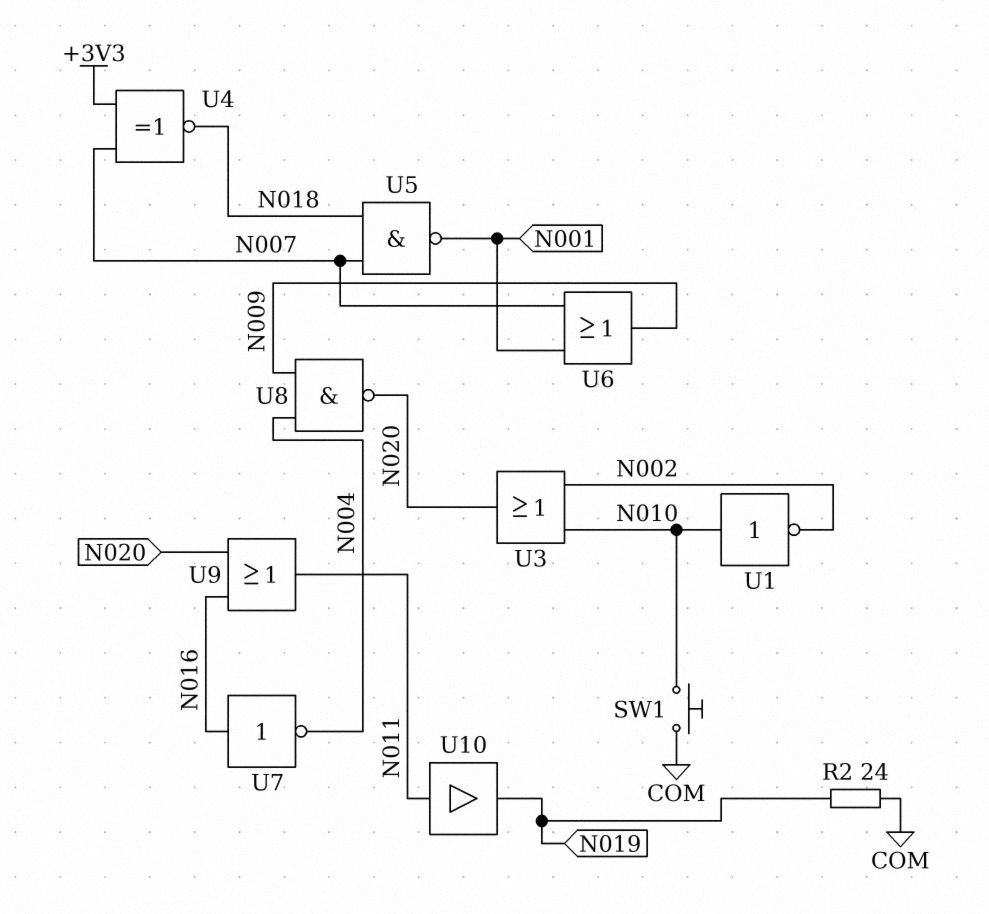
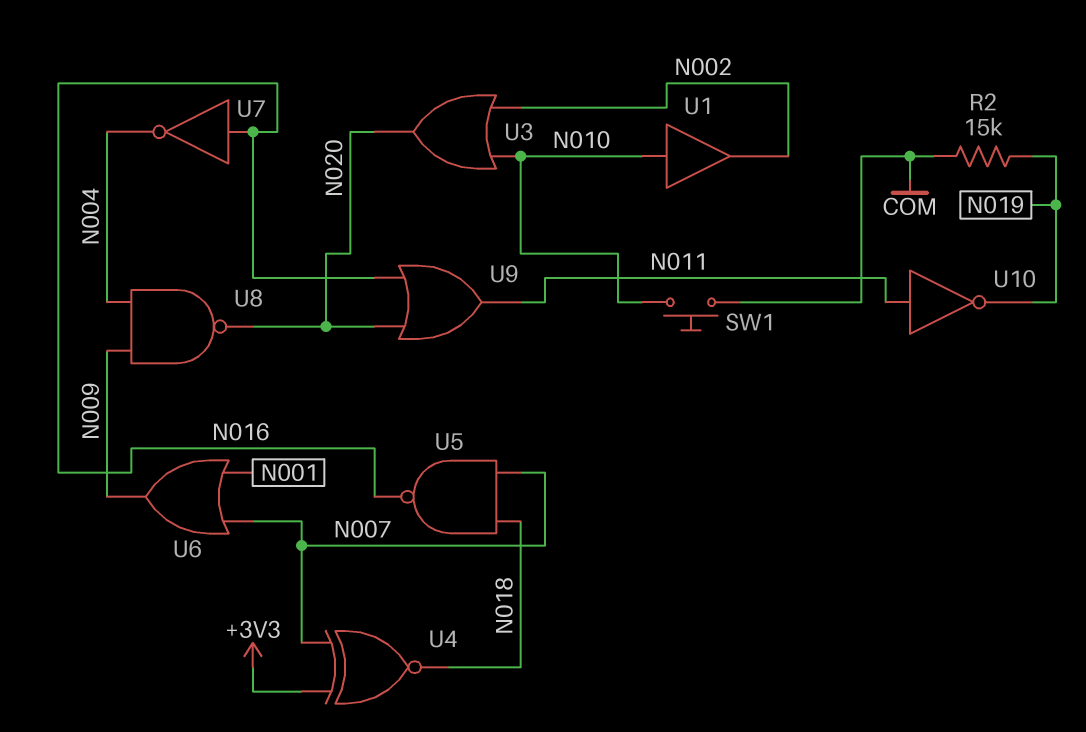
R2: 24 (COM, N019) -> 15k (COM, N019)
U1: NOT (in N010, out N002) -> buffer (in N010, out N002)
U5: NAND (in N007, in N018, out N001) -> NAND (in N007, in N018, out N016)
U10: buffer (in N011, out N019) -> NOT (in N011, out N019)

